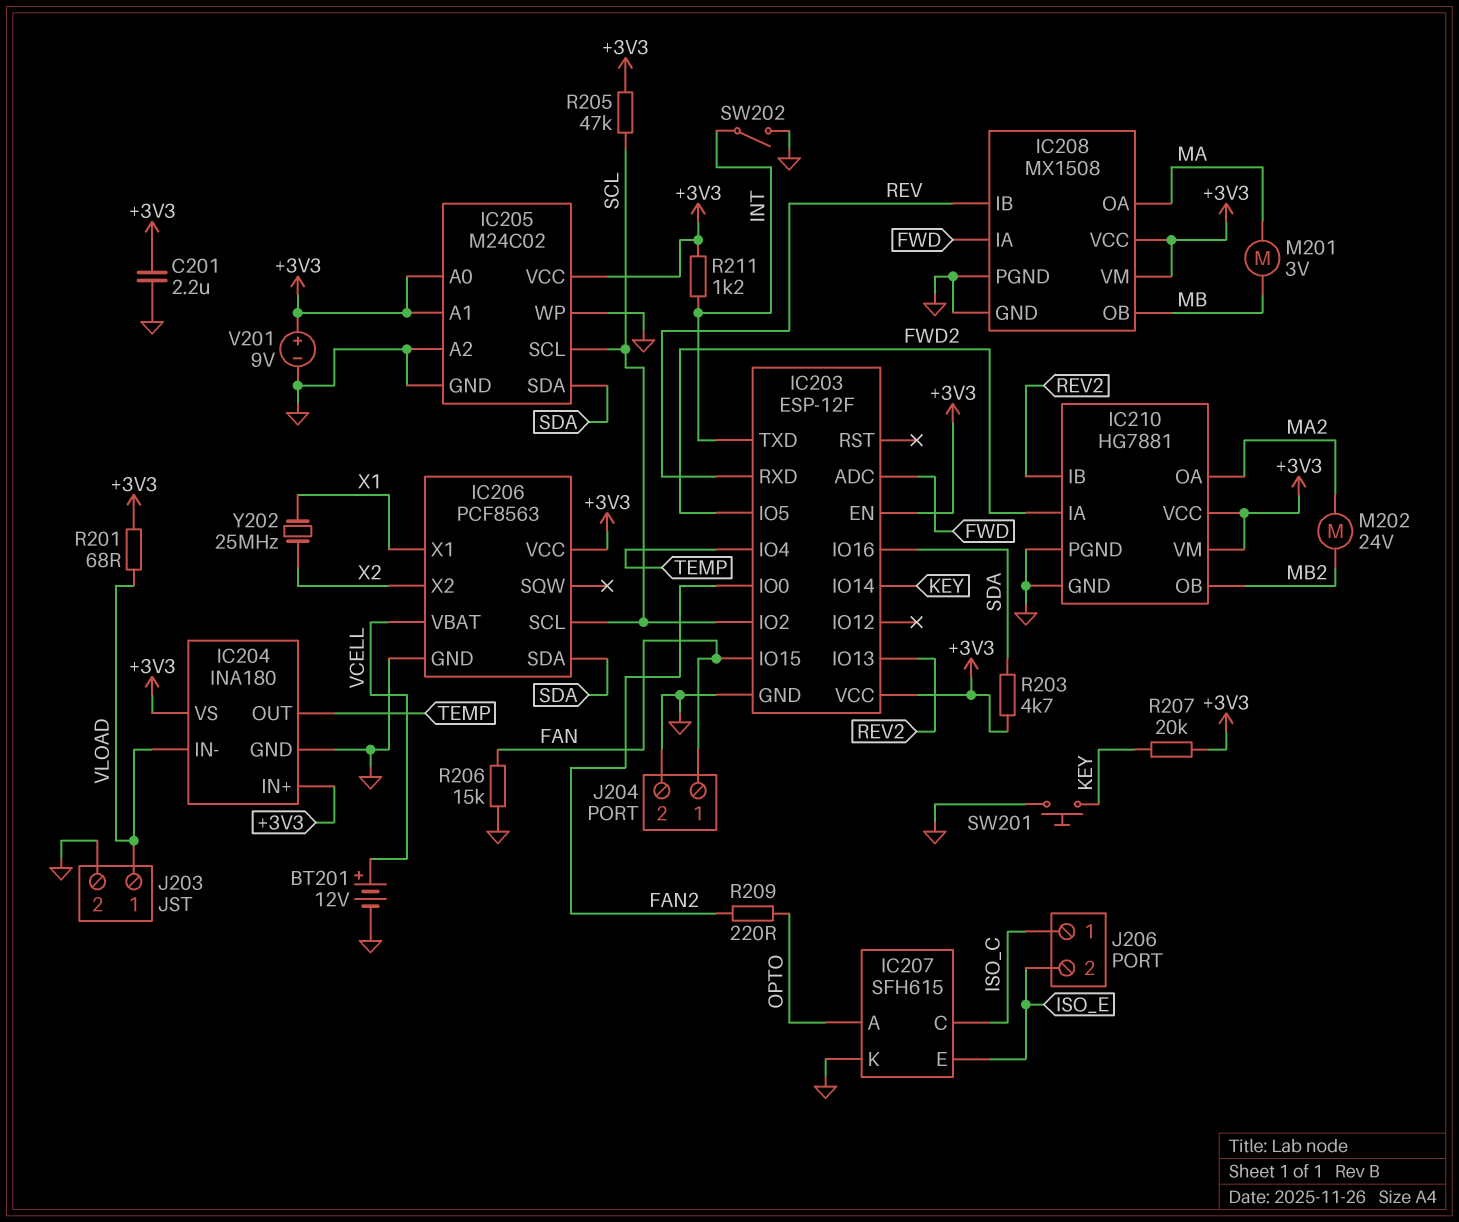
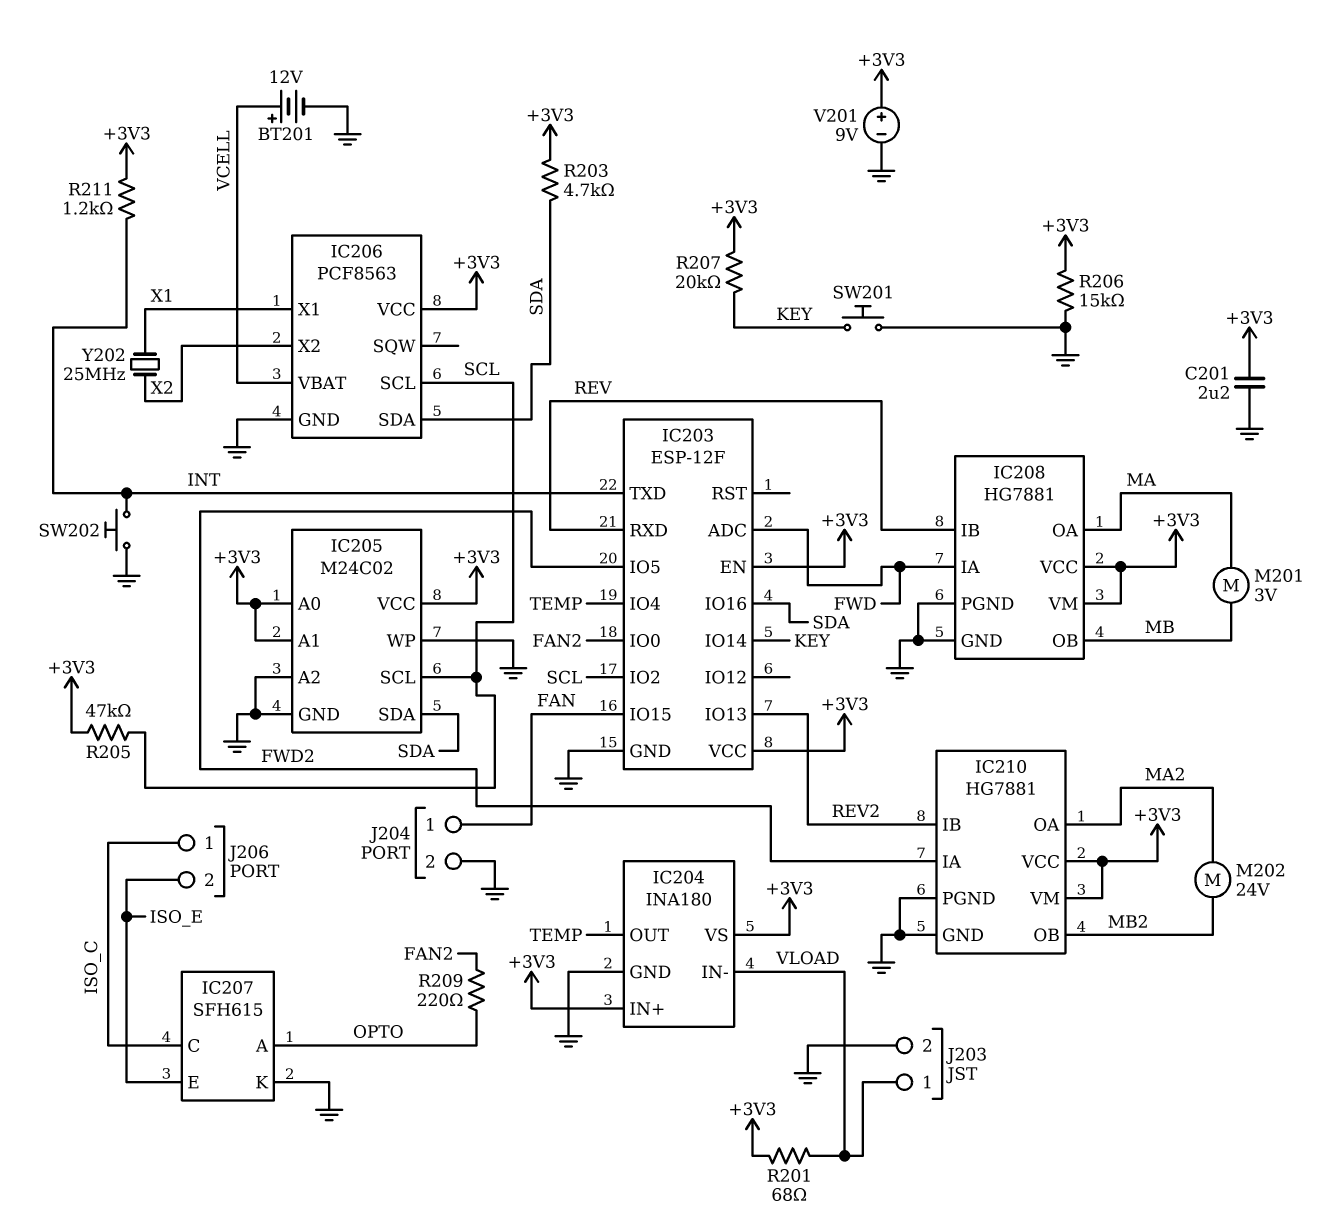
IC208: MX1508 -> HG7881
R206: 15k (FAN, GND) -> 15k (+3V3, GND)
SW202: switch (GND, INT) -> button (GND, INT)

